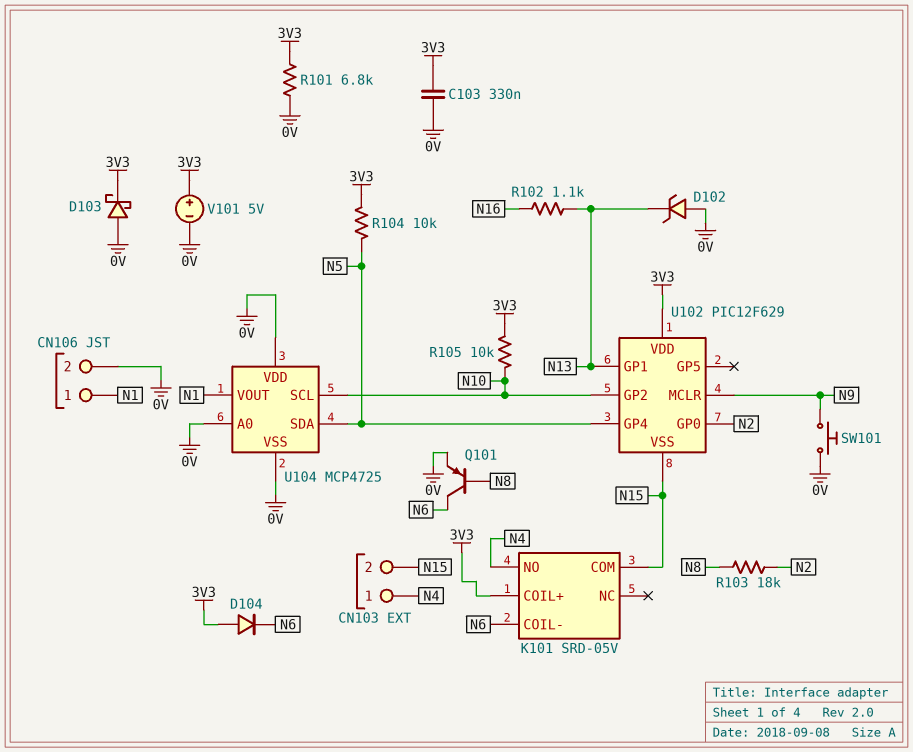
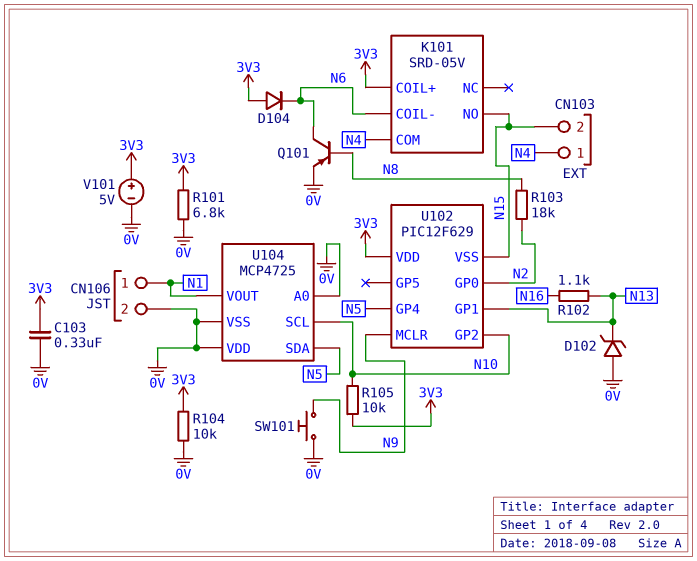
D103: schottky (A 0V, K 3V3) -> none
K101 pin COM: N15 -> N4
K101 pin NO: N4 -> N15
R104: 10k (3V3, N5) -> 10k (0V, 3V3)

